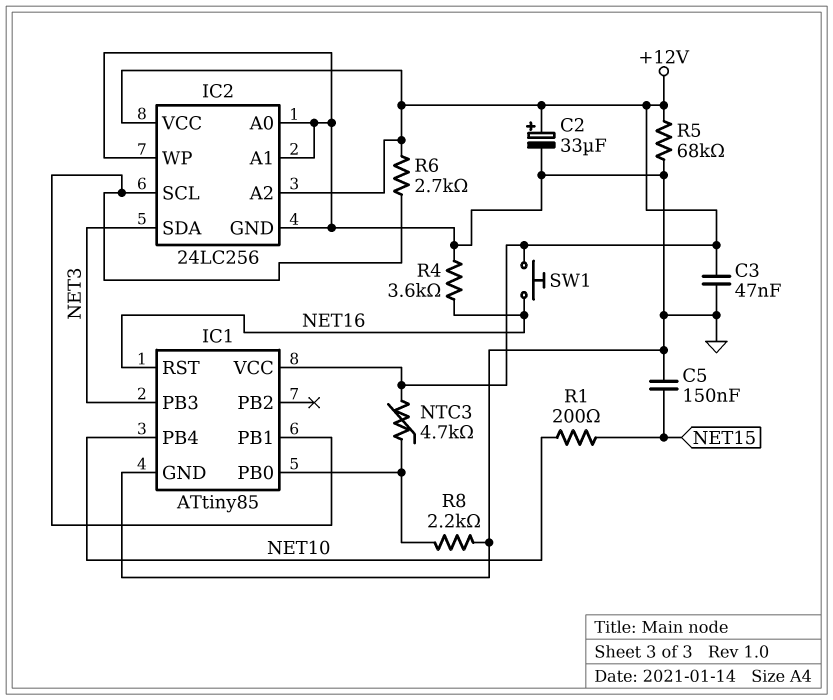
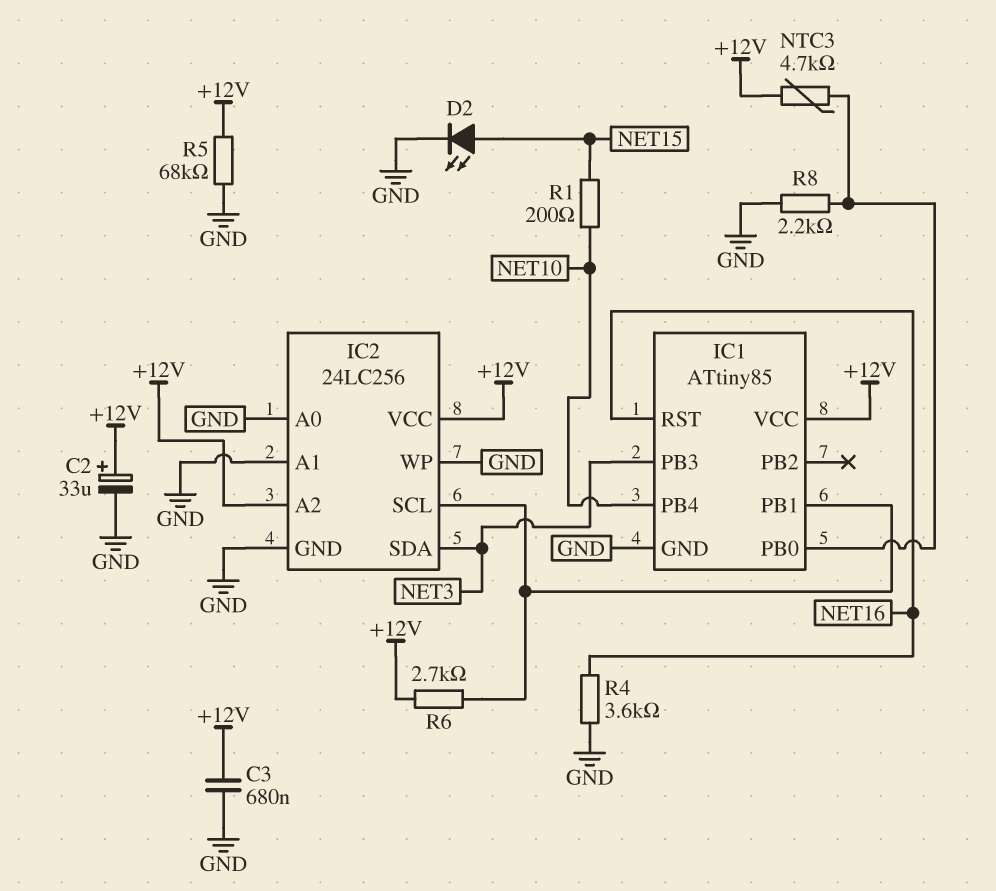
C3: 47nF (+12V, GND) -> 680nF (+12V, GND)
C5: 150nF (GND, NET15) -> none
D2: none -> LED (A NET15, K GND)
SW1: button (+12V, NET16) -> none

